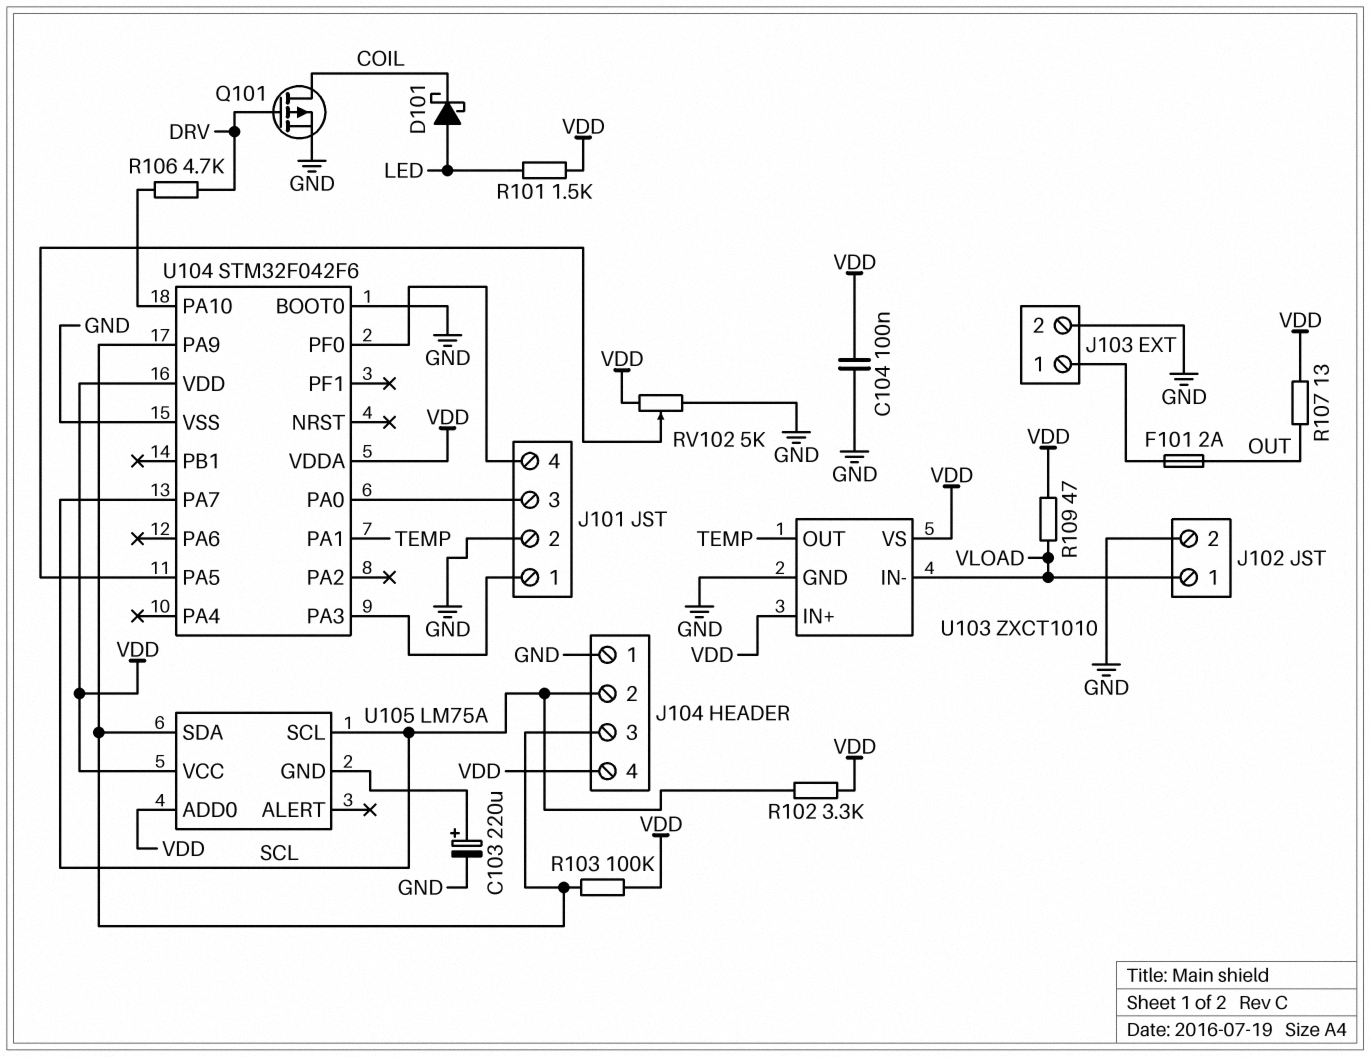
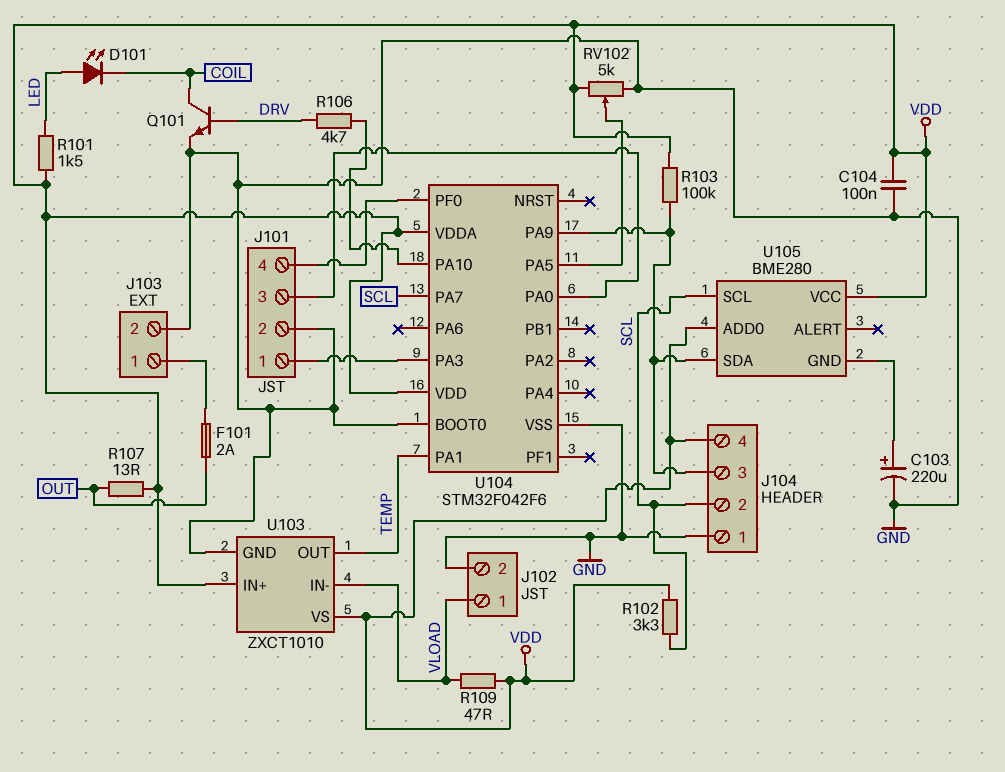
D101: schottky (A LED, K COIL) -> LED (A LED, K COIL)
Q101: PMOS (G DRV, D COIL, S GND) -> NPN (B DRV, C COIL, E GND)
U105: LM75A -> BME280

